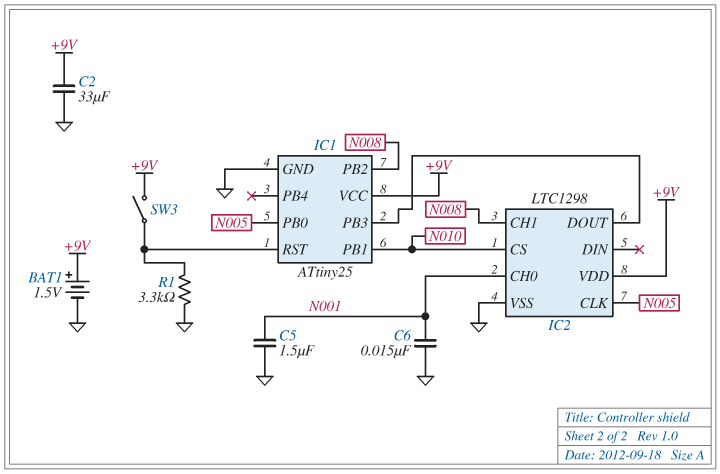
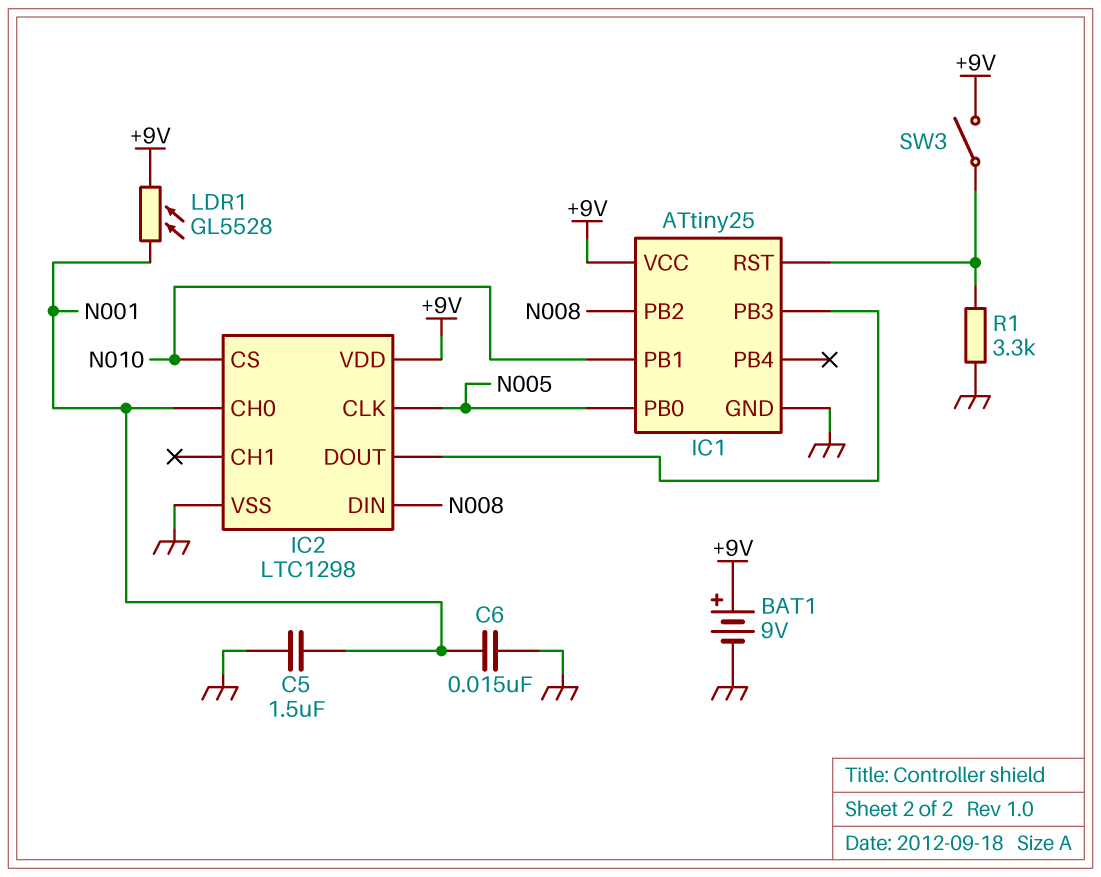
BAT1: 1.5V (plus +9V, minus GND) -> 9V (plus +9V, minus GND)
C2: 33uF (+9V, GND) -> none
IC2 pin CH1: N008 -> none
IC2 pin DIN: none -> N008
LDR1: none -> GL5528 (+9V, N001)

